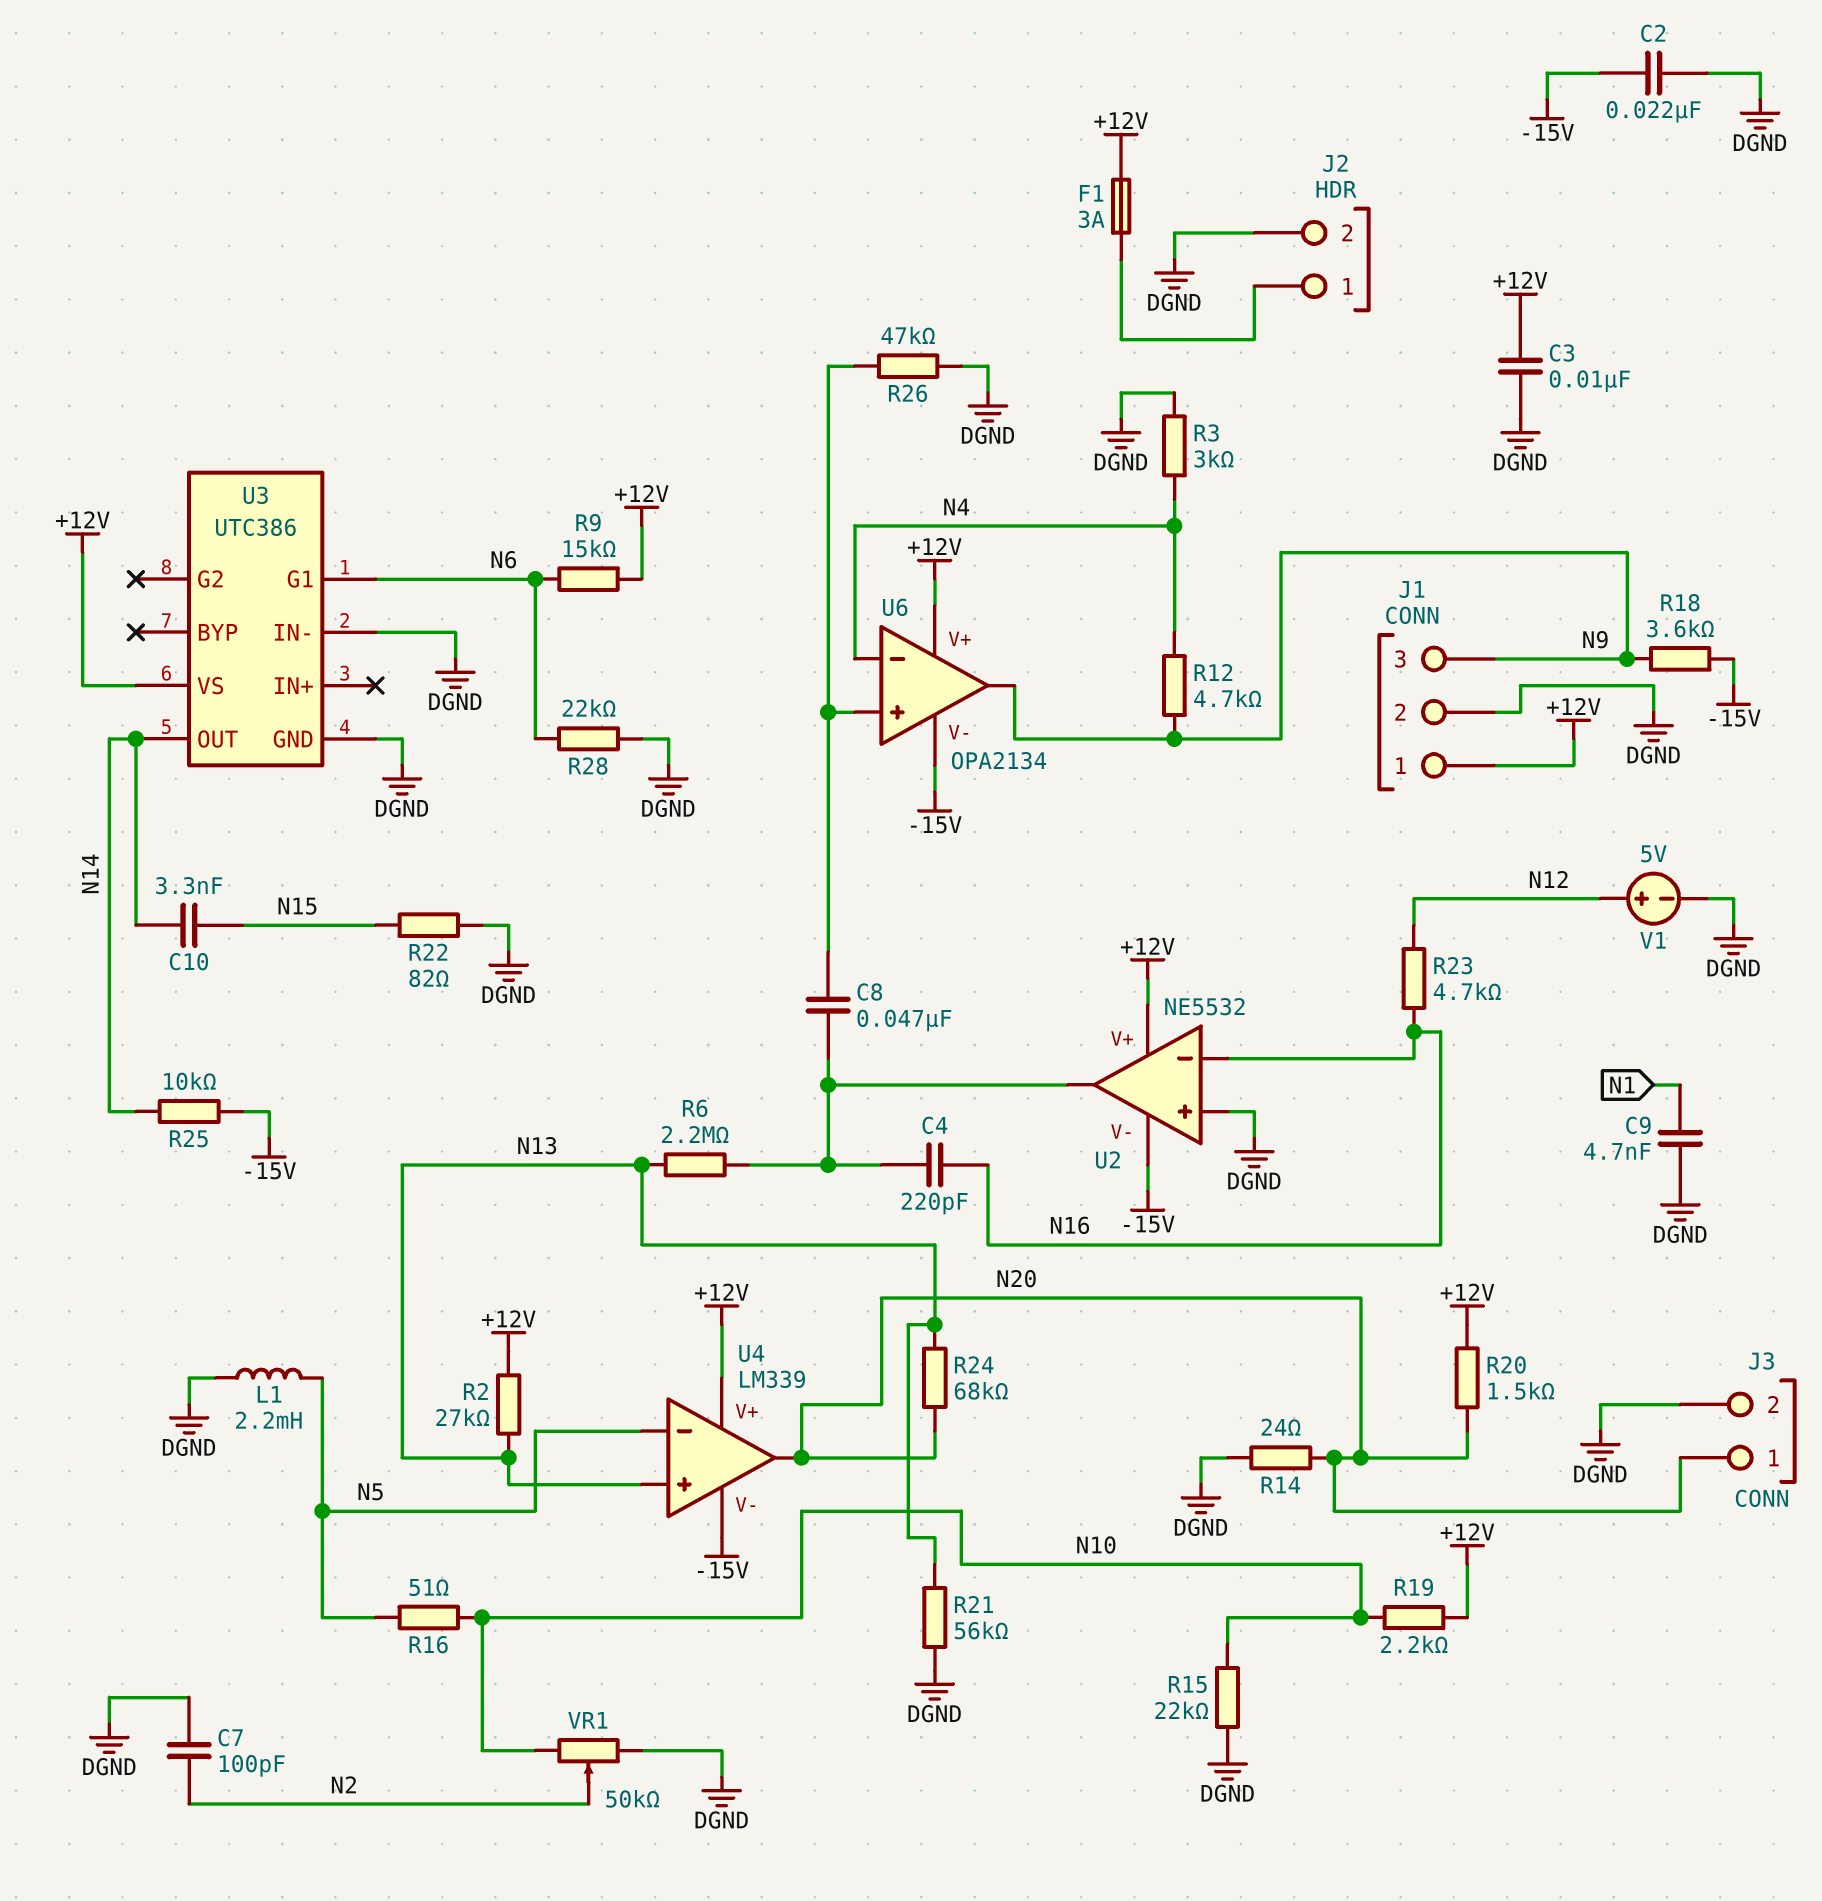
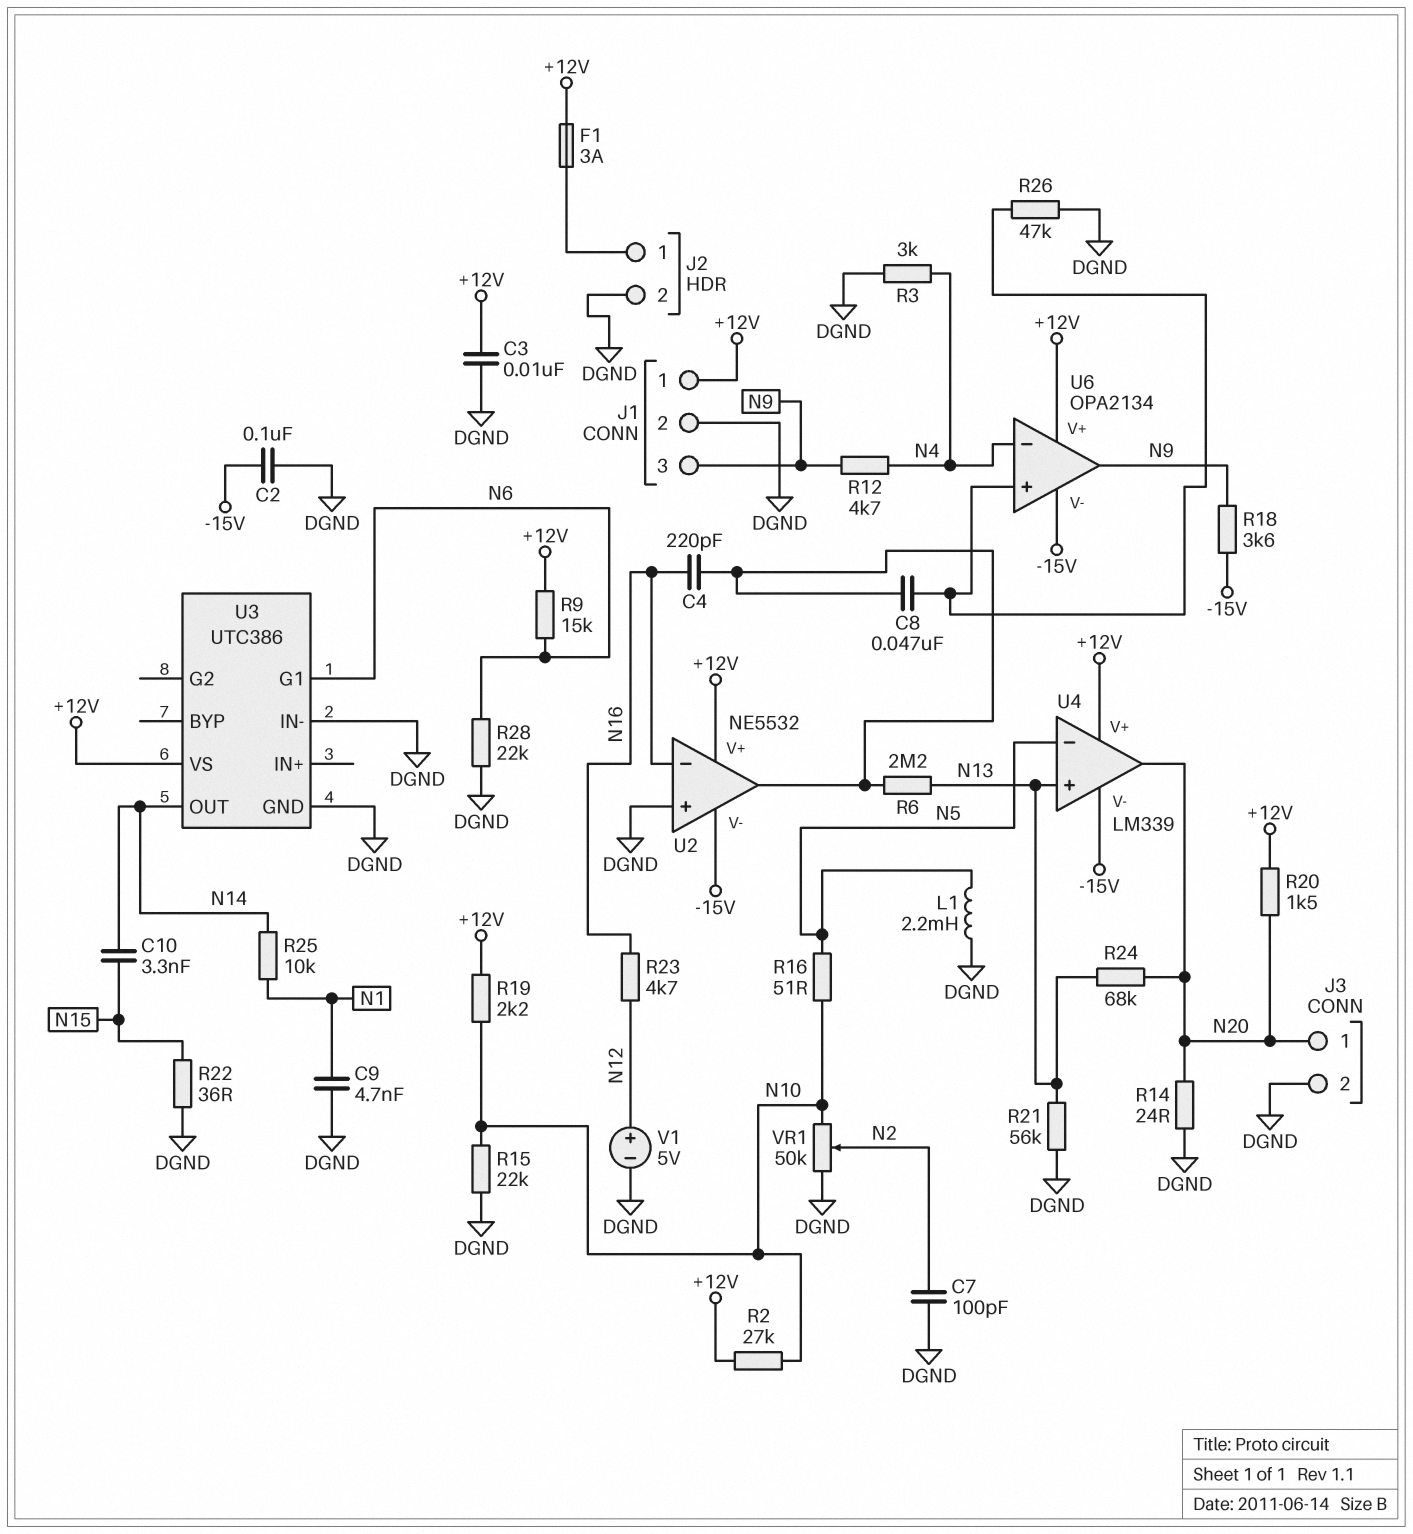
C2: 22nF (-15V, DGND) -> 100nF (-15V, DGND)
R2: 27k (+12V, N13) -> 27k (+12V, N10)
R22: 82 (DGND, N15) -> 36 (DGND, N15)
R25: 10k (-15V, N14) -> 10k (N1, N14)

